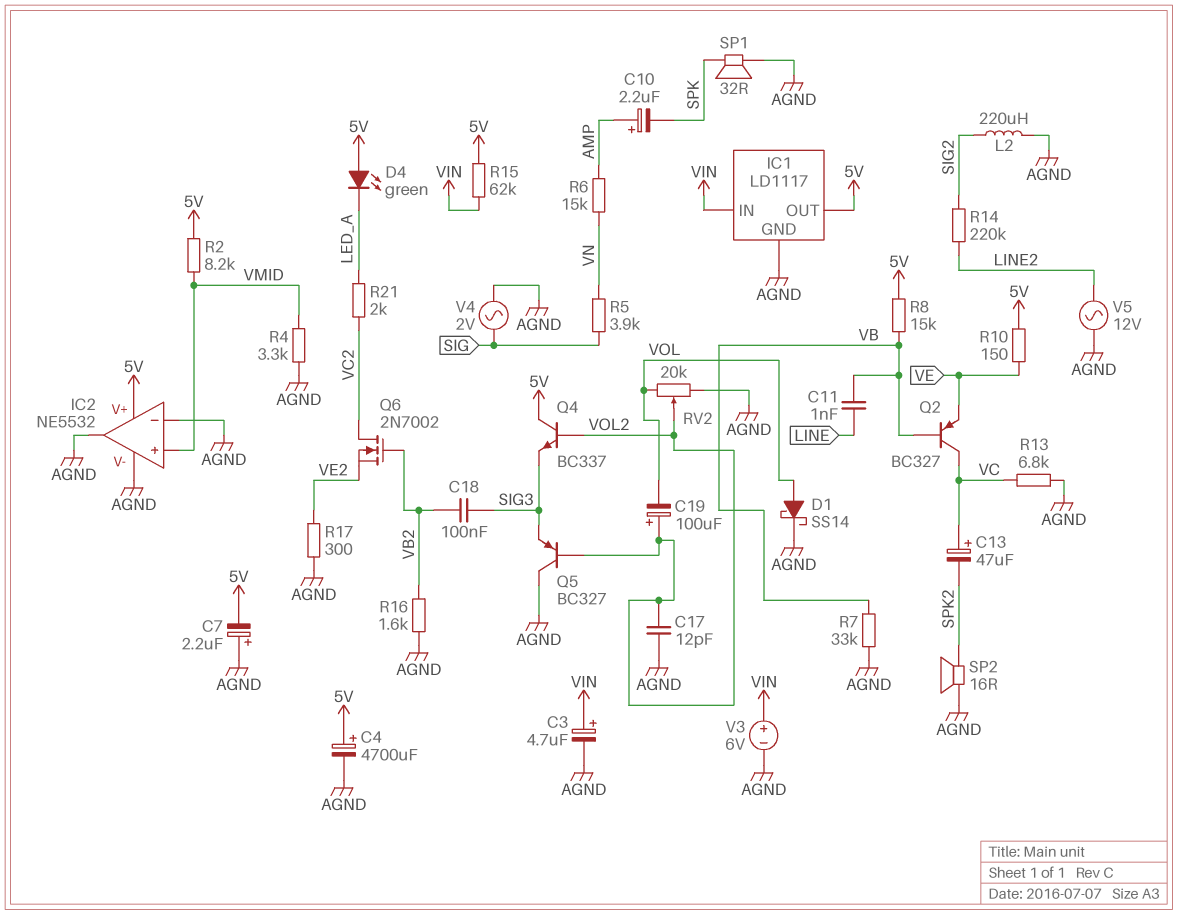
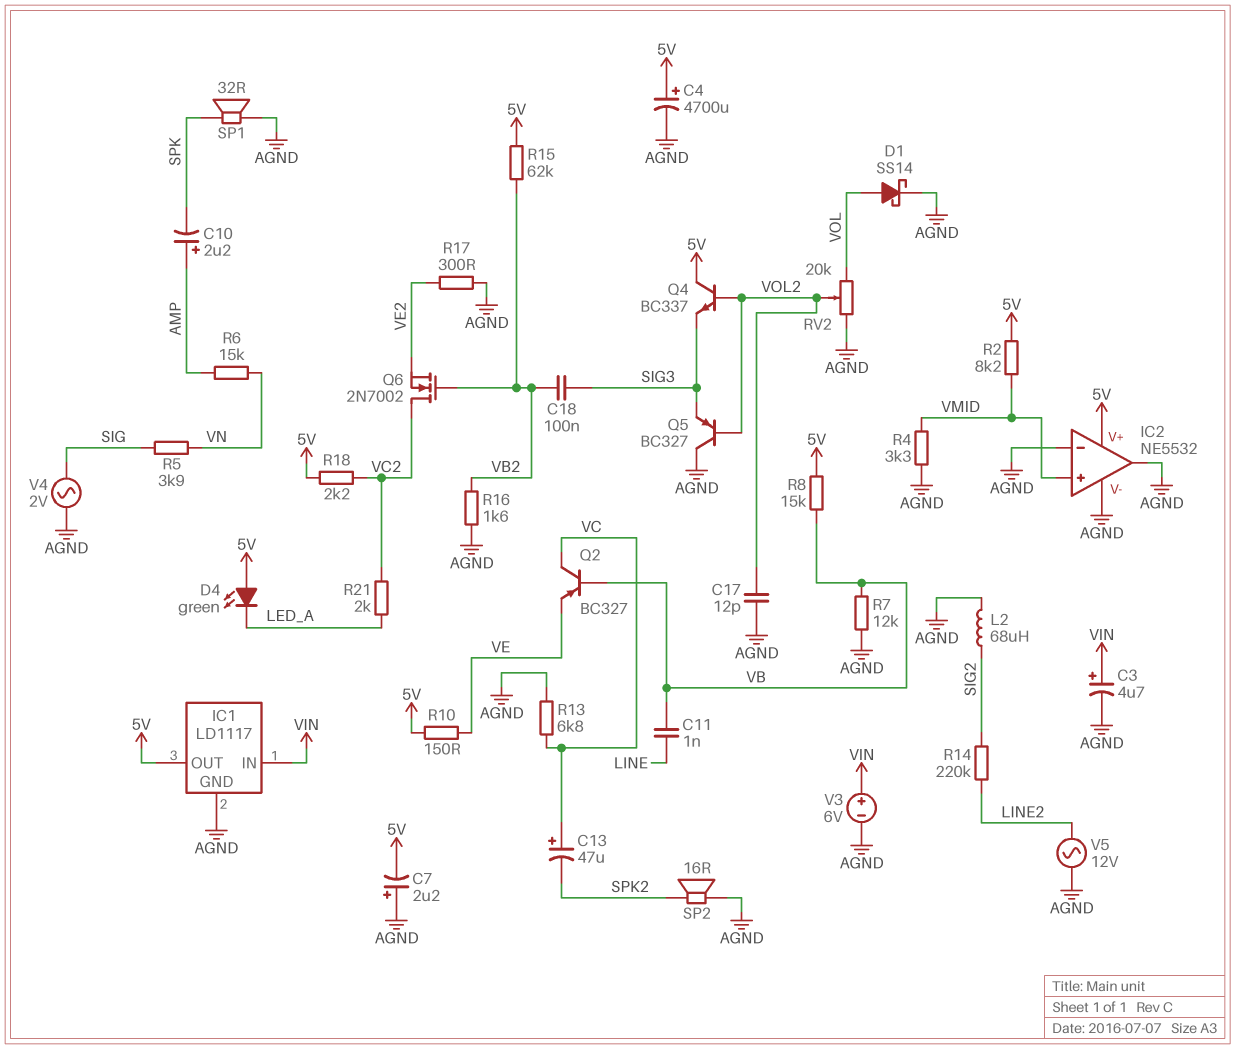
C19: 100uF (plus VOL2, minus VOL) -> none
L2: 220uH (AGND, SIG2) -> 68uH (AGND, SIG2)
R7: 33k (AGND, VB) -> 12k (AGND, VB)
R15: 62k (5V, VIN) -> 62k (5V, VB2)
R18: none -> 2.2k (5V, VC2)

